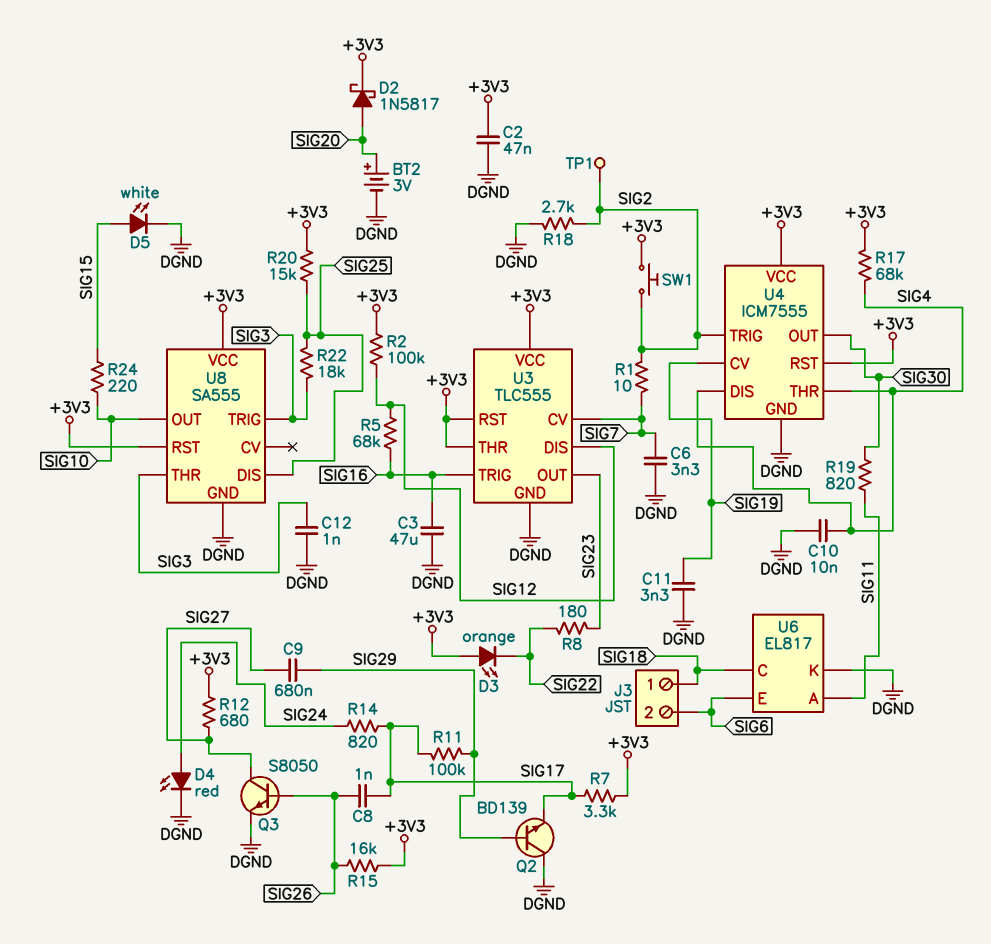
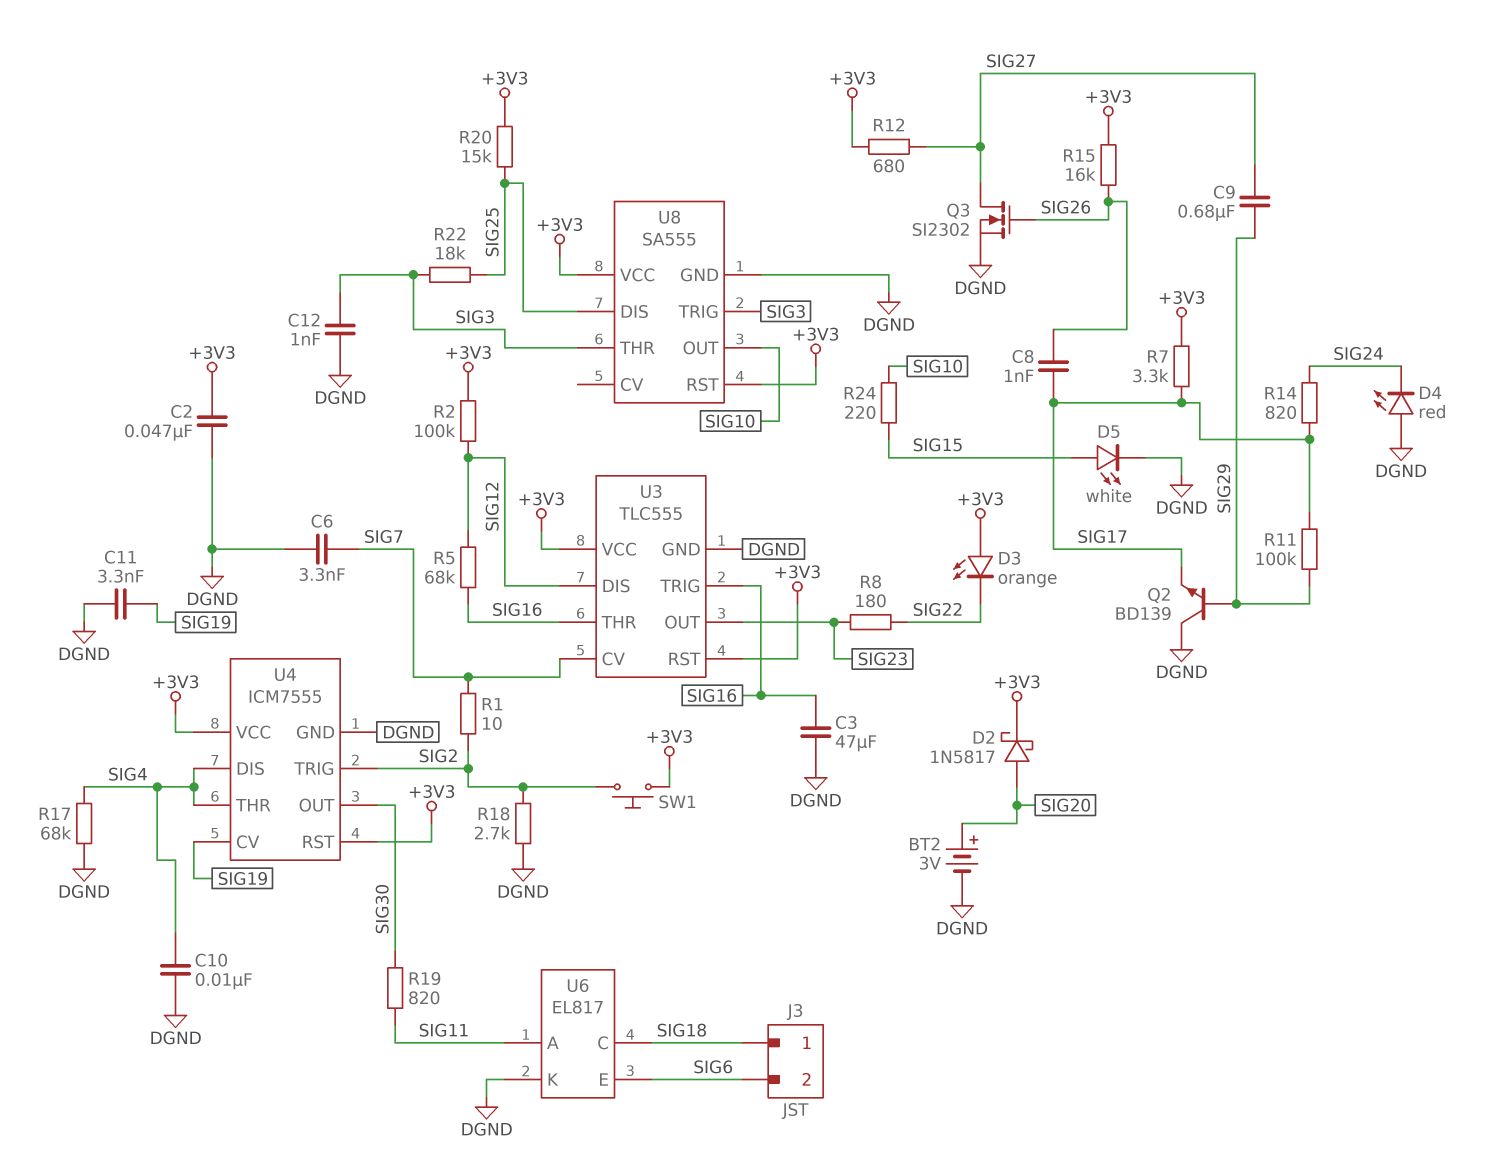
D4: LED red (A SIG24, K DGND) -> LED red (A DGND, K SIG24)
Q3: NPN S8050 (B SIG26, C SIG27, E DGND) -> NMOS SI2302 (G SIG26, D SIG27, S DGND)
R17: 68k (+3V3, SIG4) -> 68k (DGND, SIG4)
TP1: test point (SIG2) -> none
U3 pin THR: +3V3 -> SIG16

